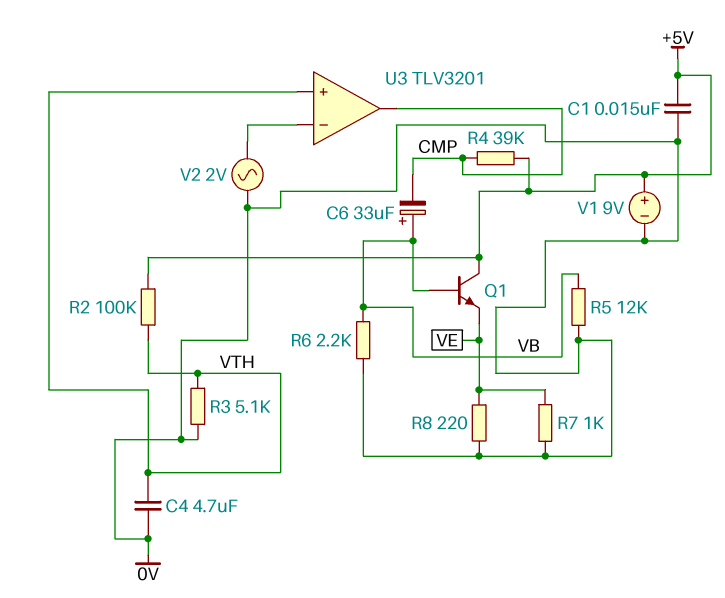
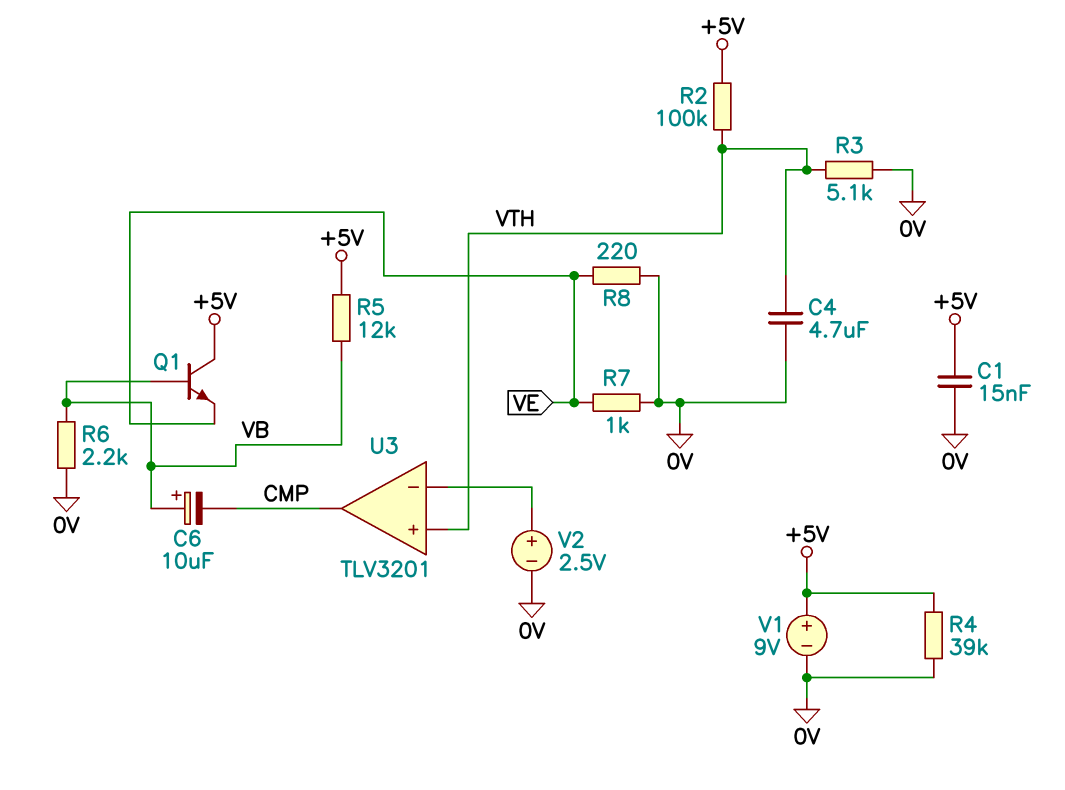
C6: 33uF (plus VB, minus CMP) -> 10uF (plus VB, minus CMP)
R4: 39k (+5V, CMP) -> 39k (+5V, 0V)
R5: 12k (0V, VB) -> 12k (+5V, VB)
V2: AC 2V (0V, U3/in-) -> 2.5V (plus U3/in-, minus 0V)

